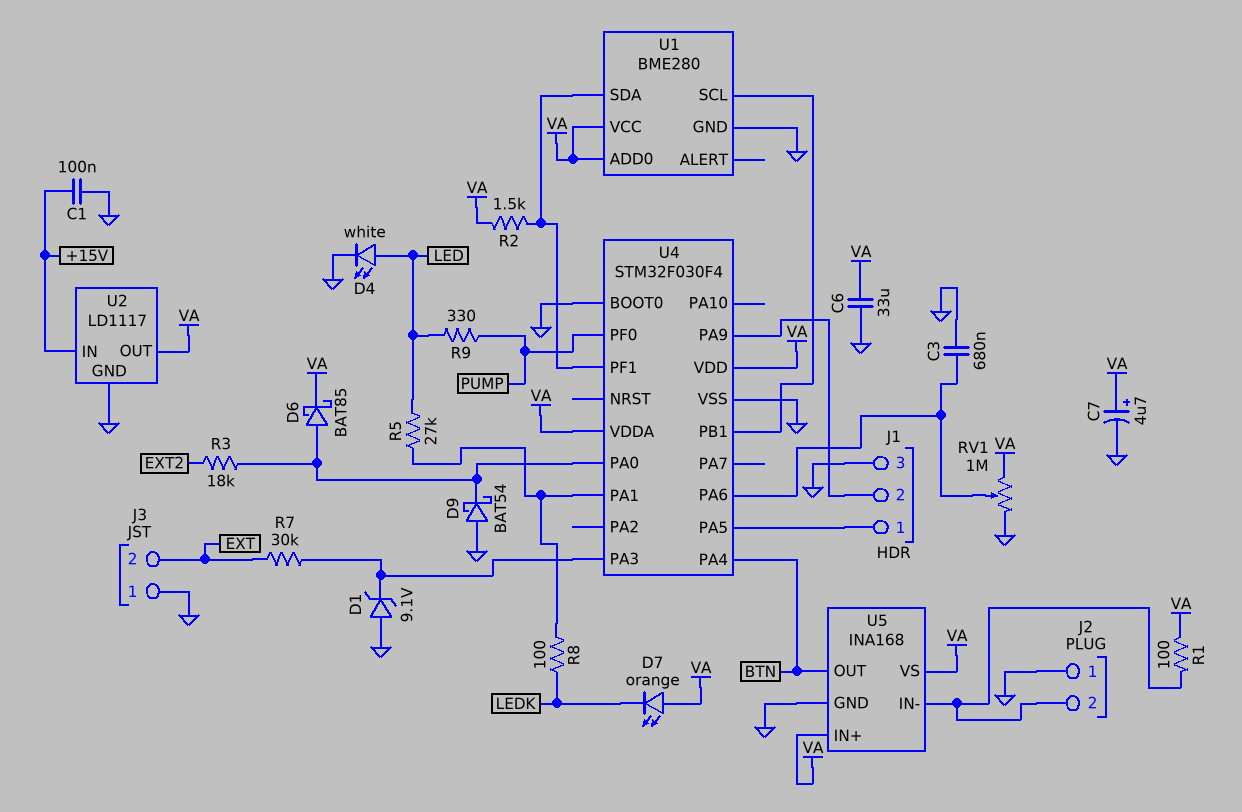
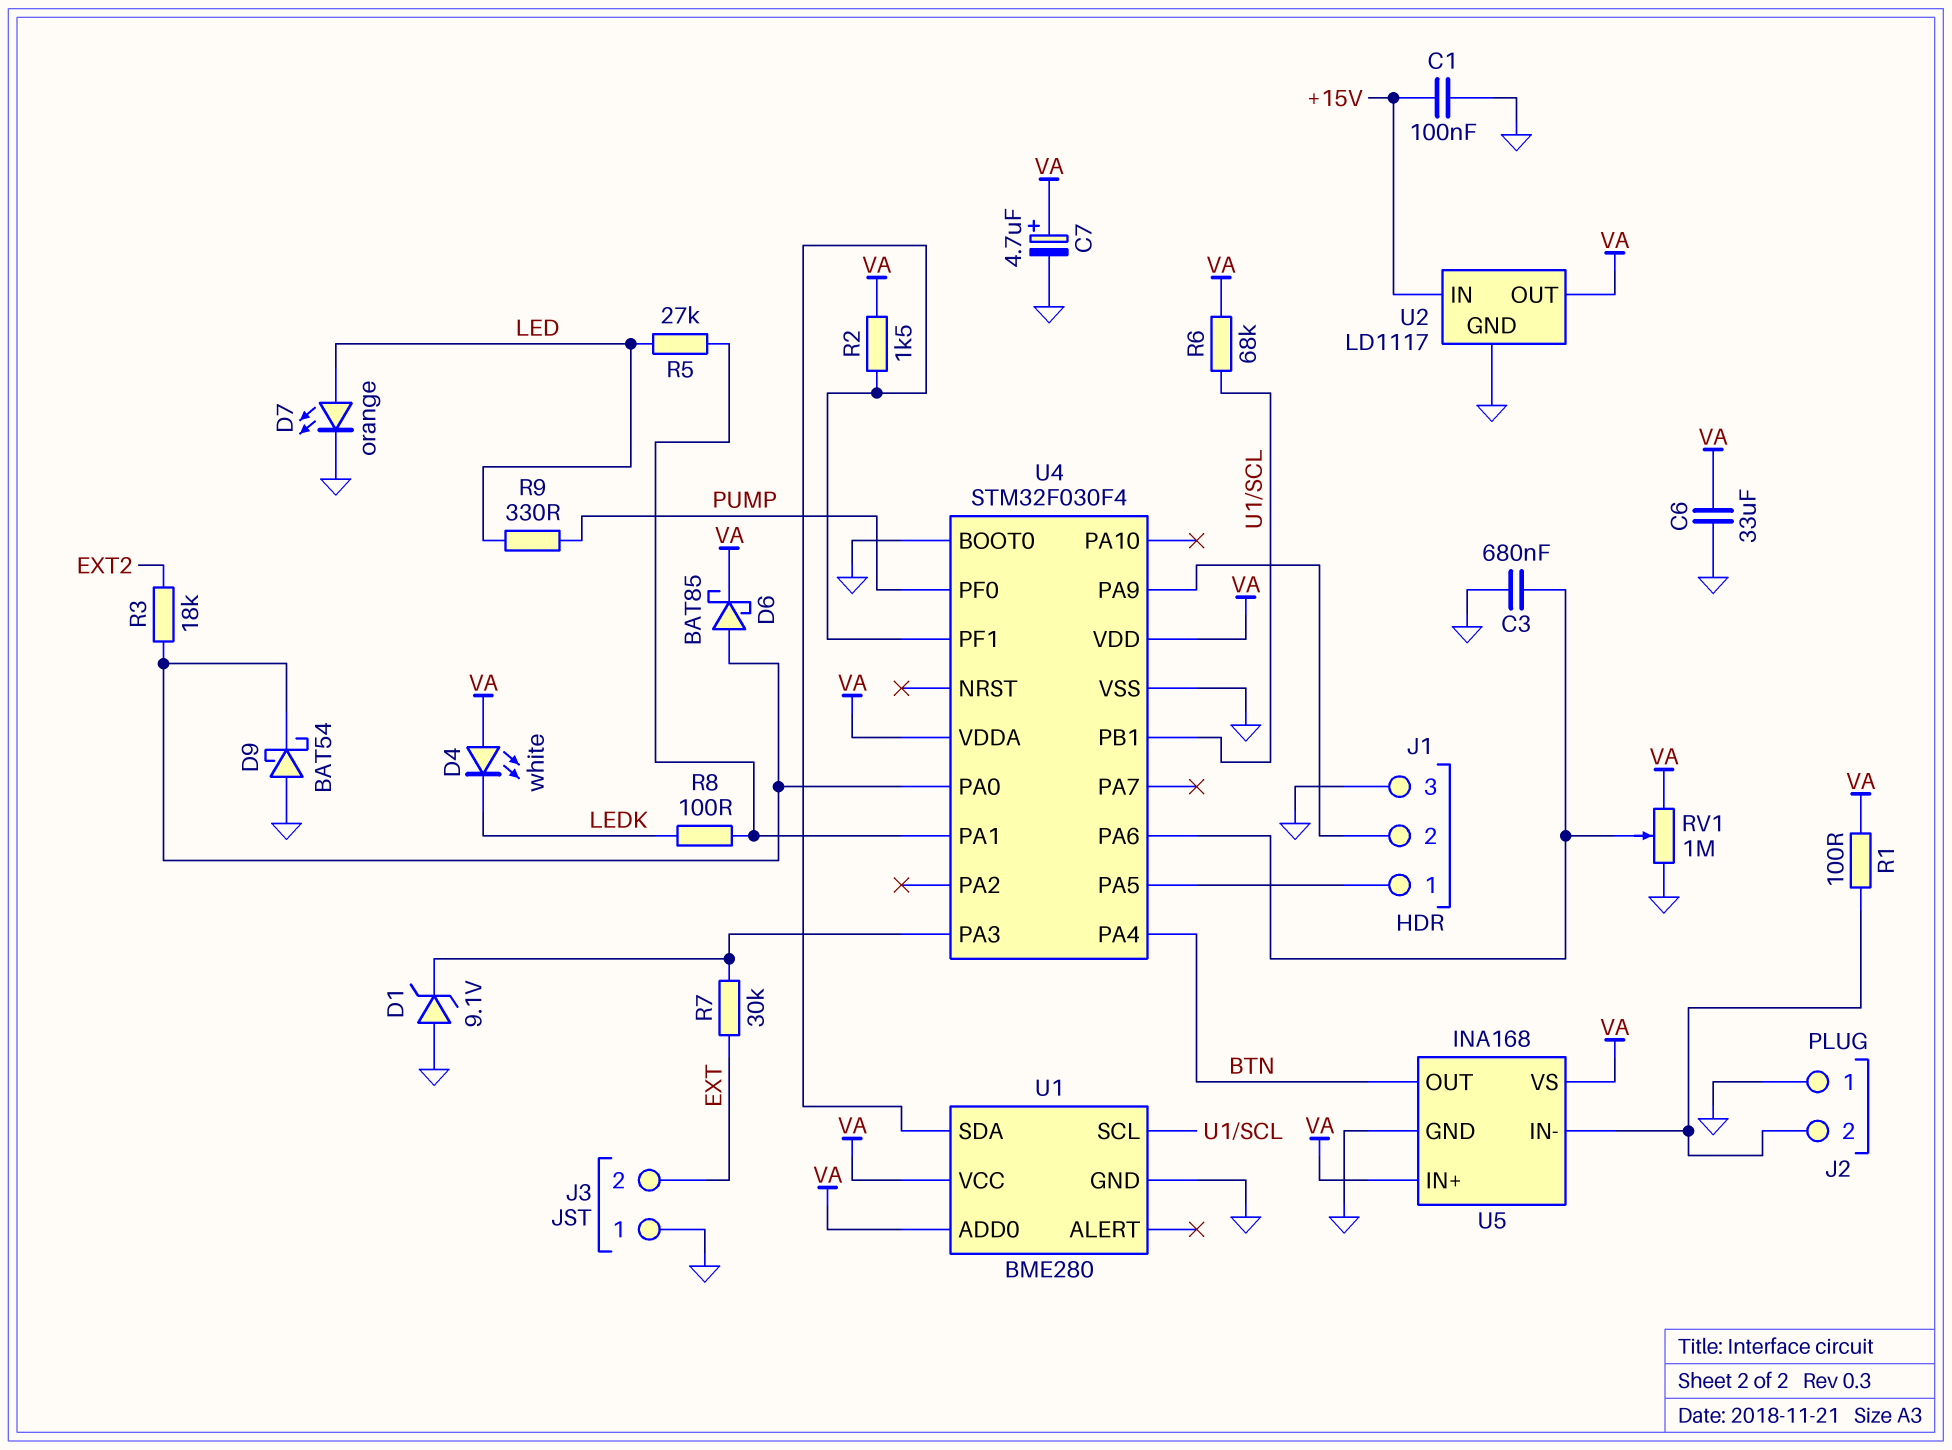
D4: LED white (A LED, K GND) -> LED white (A VA, K LEDK)
D7: LED orange (A VA, K LEDK) -> LED orange (A LED, K GND)
R6: none -> 68k (U1/SCL, VA)

